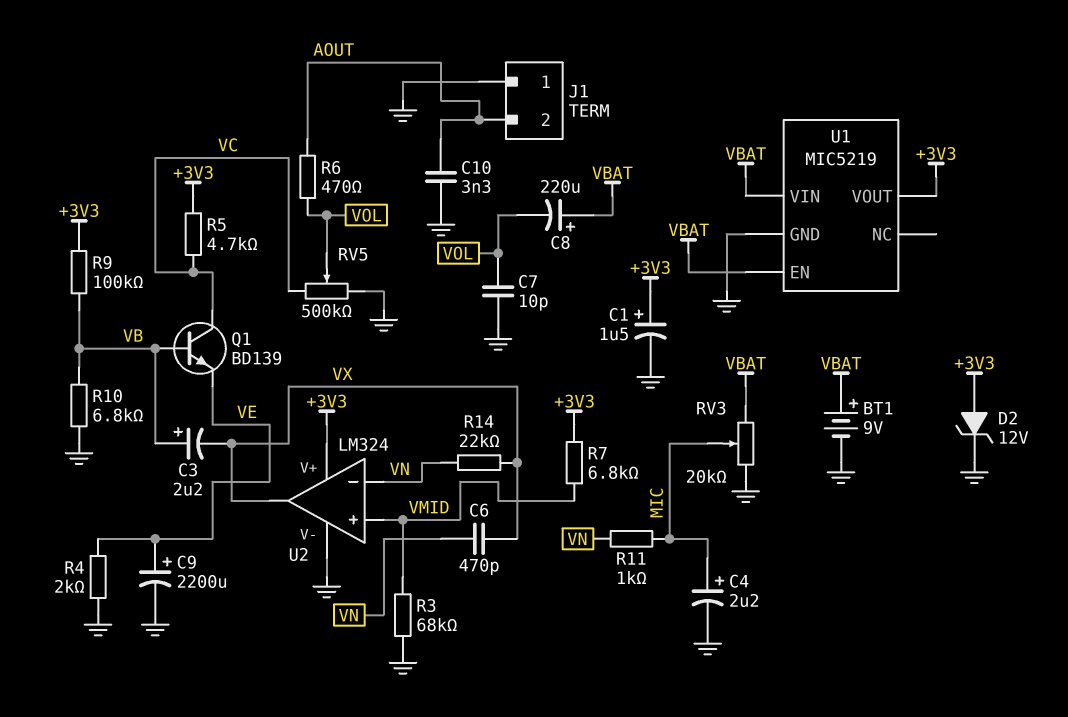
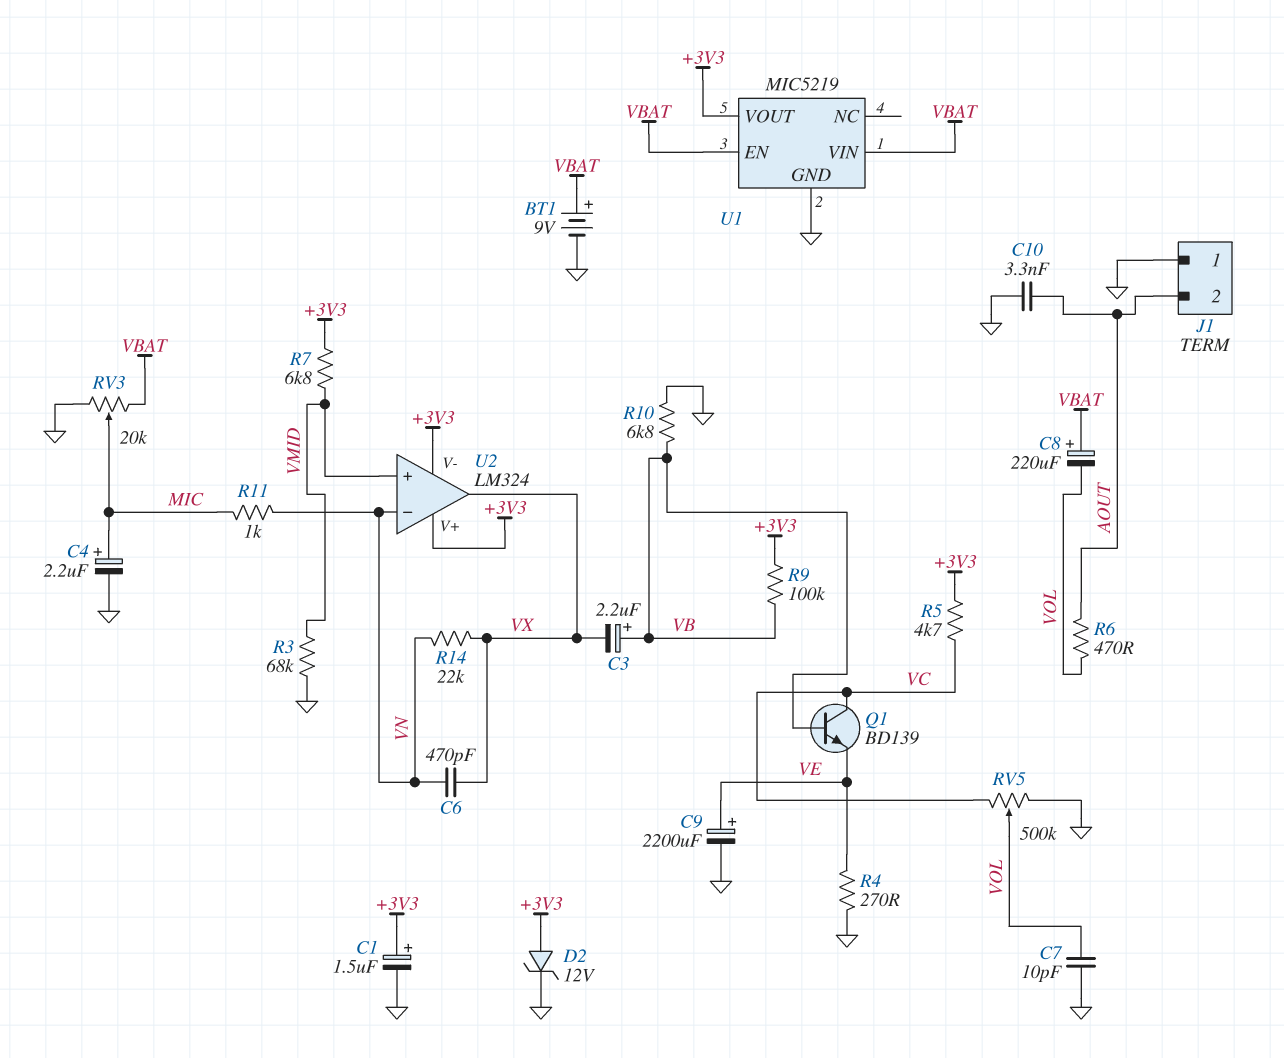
R4: 2k (GND, VE) -> 270 (GND, VE)
U2 pin V-: GND -> +3V3

